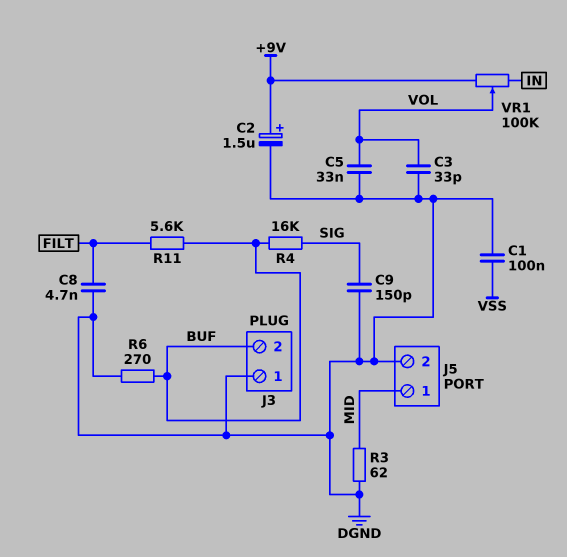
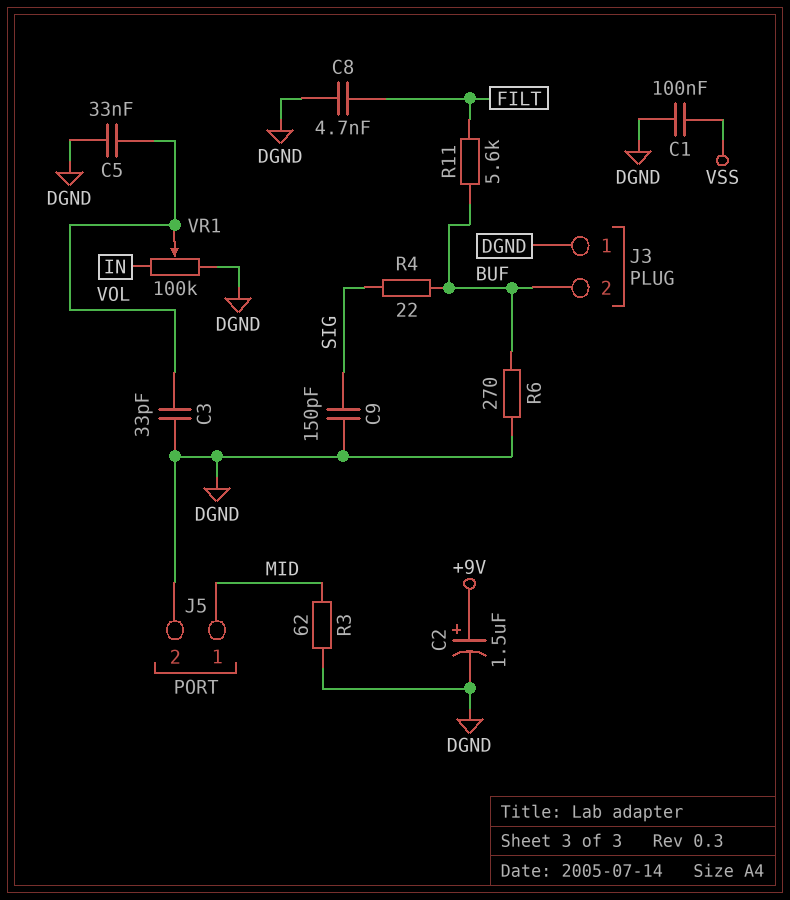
R4: 16k (BUF, SIG) -> 22 (BUF, SIG)
VR1: 100k (+9V, IN, wiper VOL) -> 100k (DGND, IN, wiper VOL)

